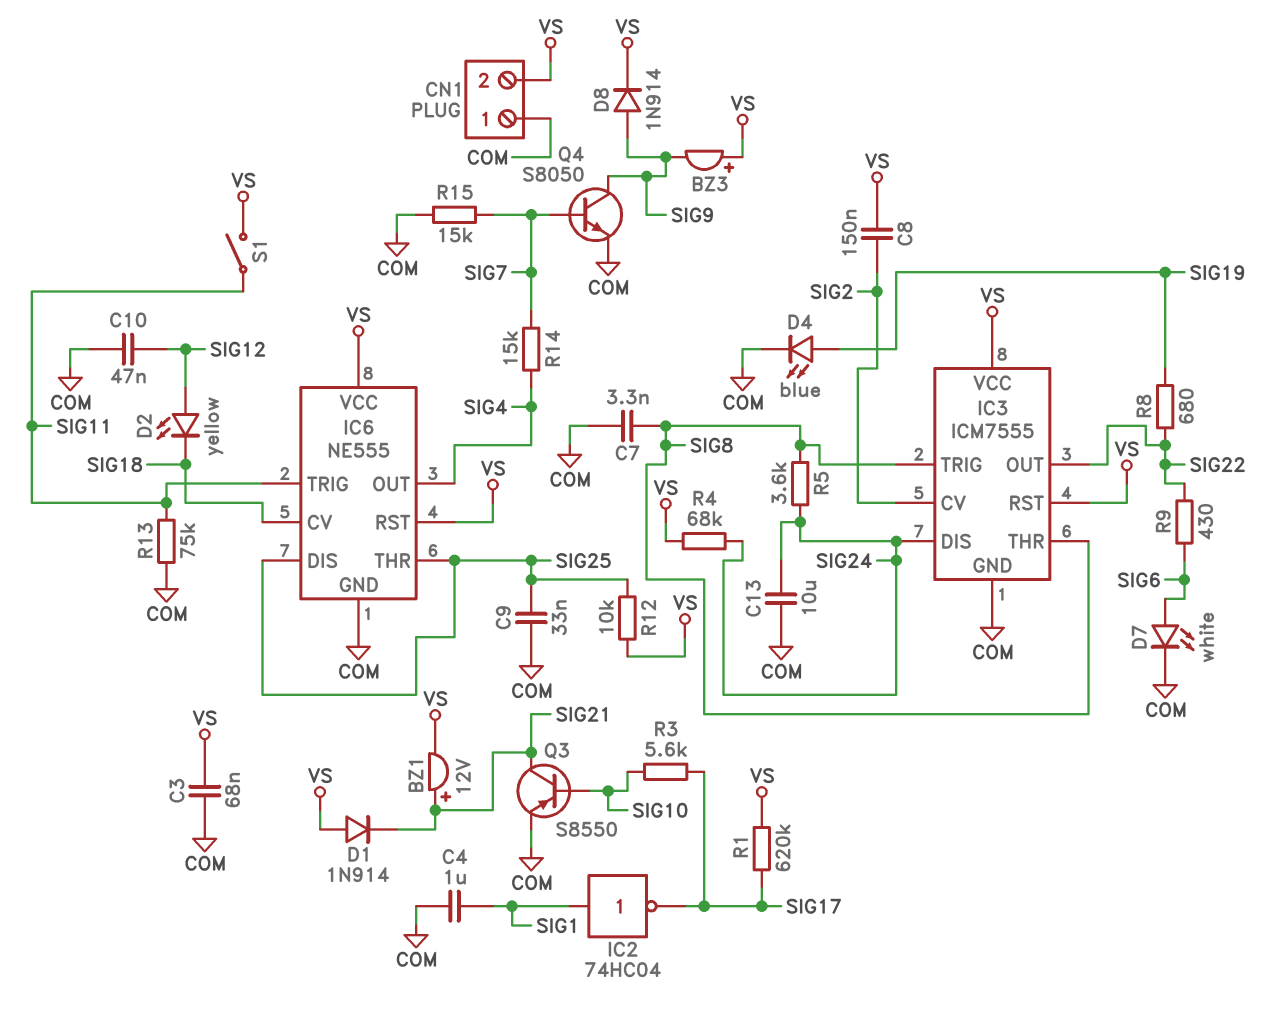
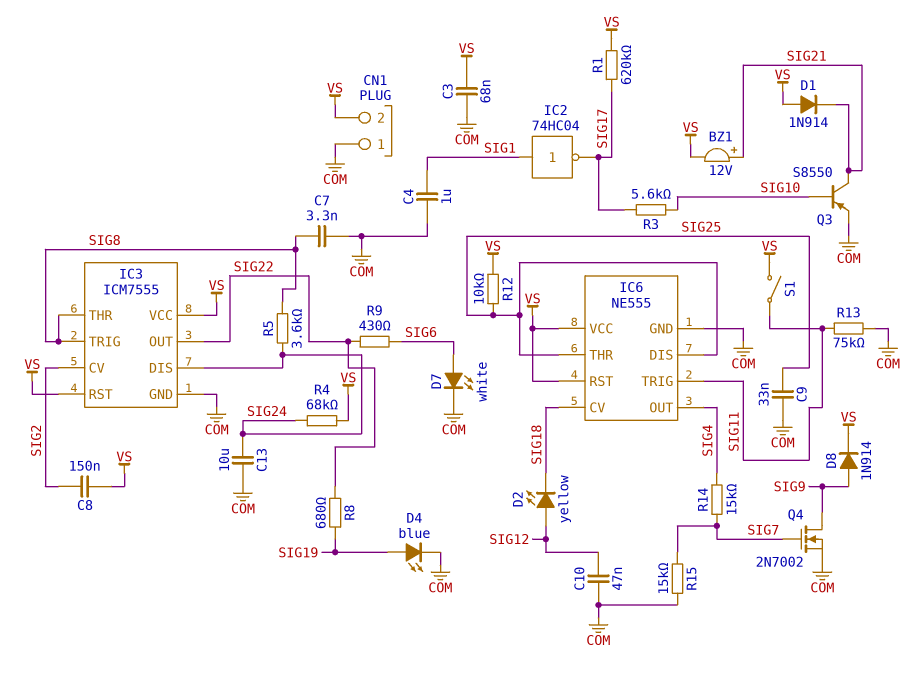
BZ3: buzzer (plus VS, minus SIG9) -> none
Q4: NPN S8050 (B SIG7, C SIG9, E COM) -> NMOS 2N7002 (G SIG7, D SIG9, S COM)

